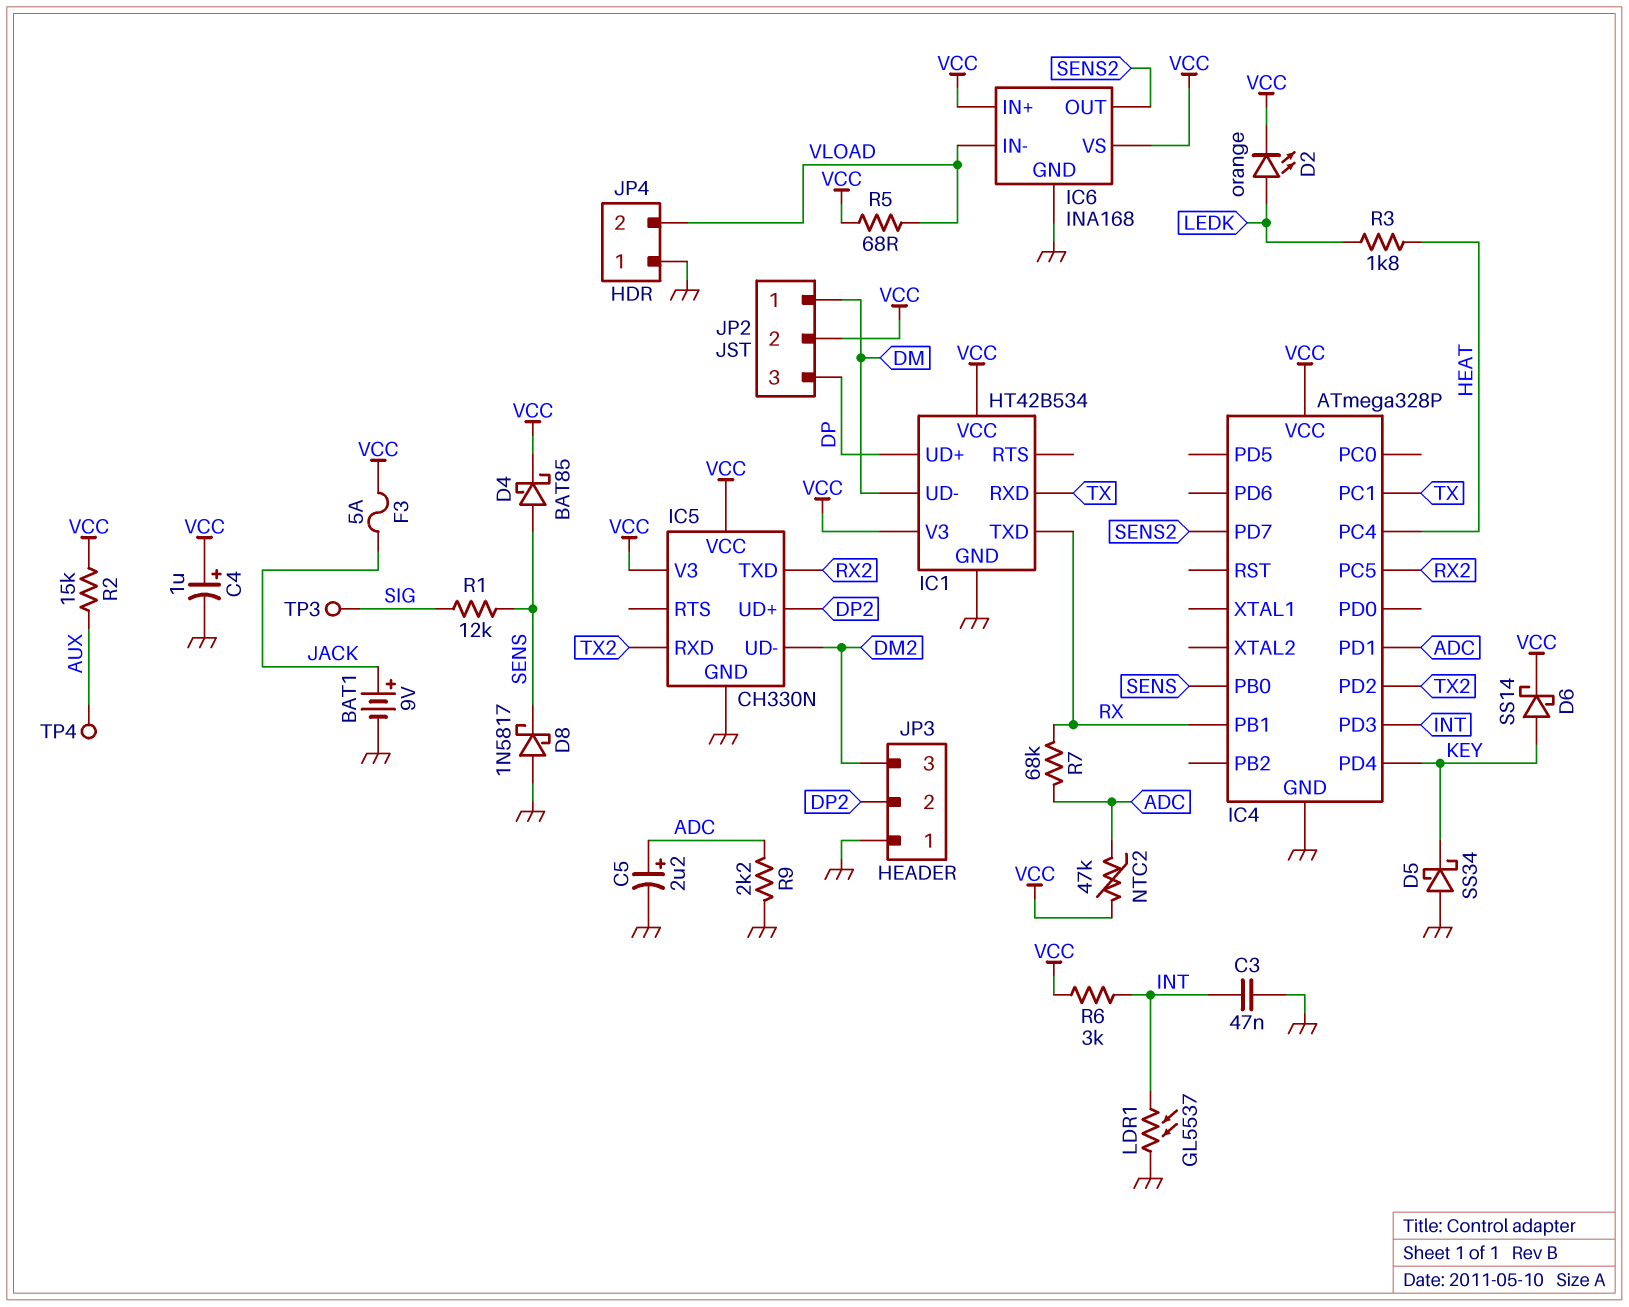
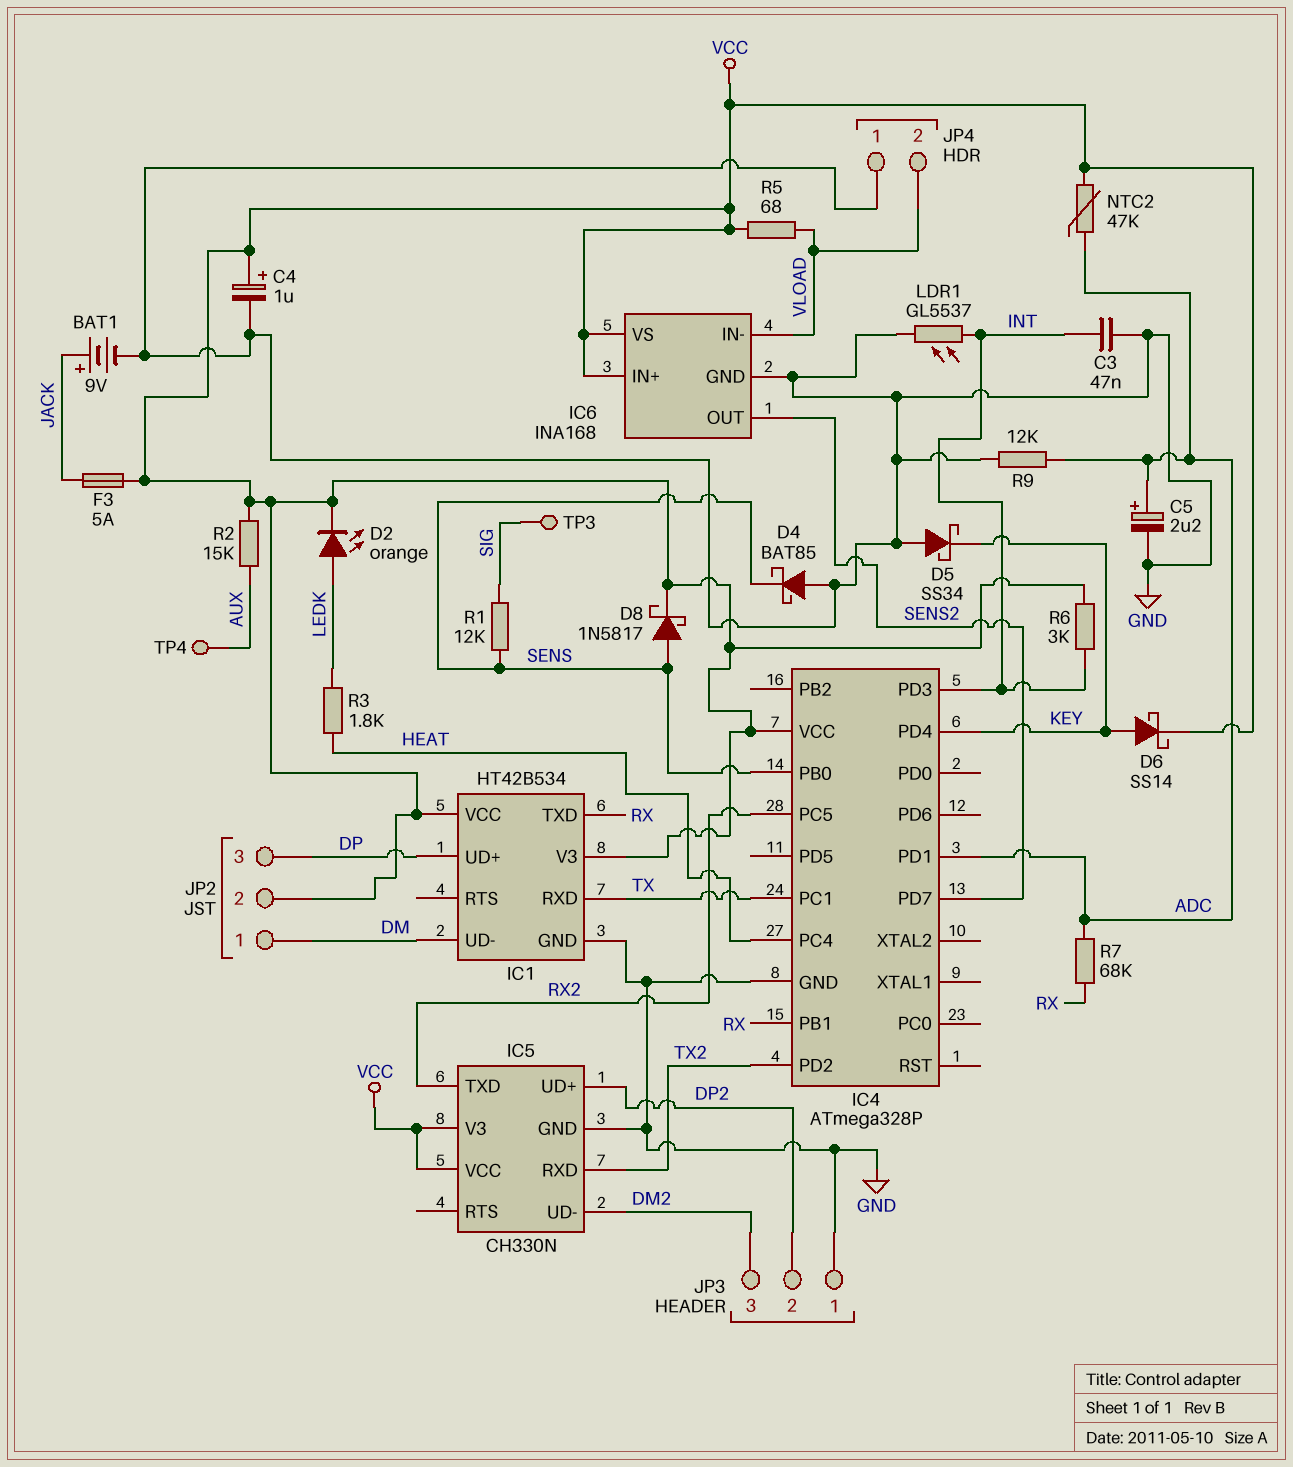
D4: schottky BAT85 (A SENS, K VCC) -> schottky BAT85 (A GND, K SENS)
D8: schottky 1N5817 (A GND, K SENS) -> schottky 1N5817 (A SENS, K VCC)
R9: 2.2k (ADC, GND) -> 12k (ADC, GND)

